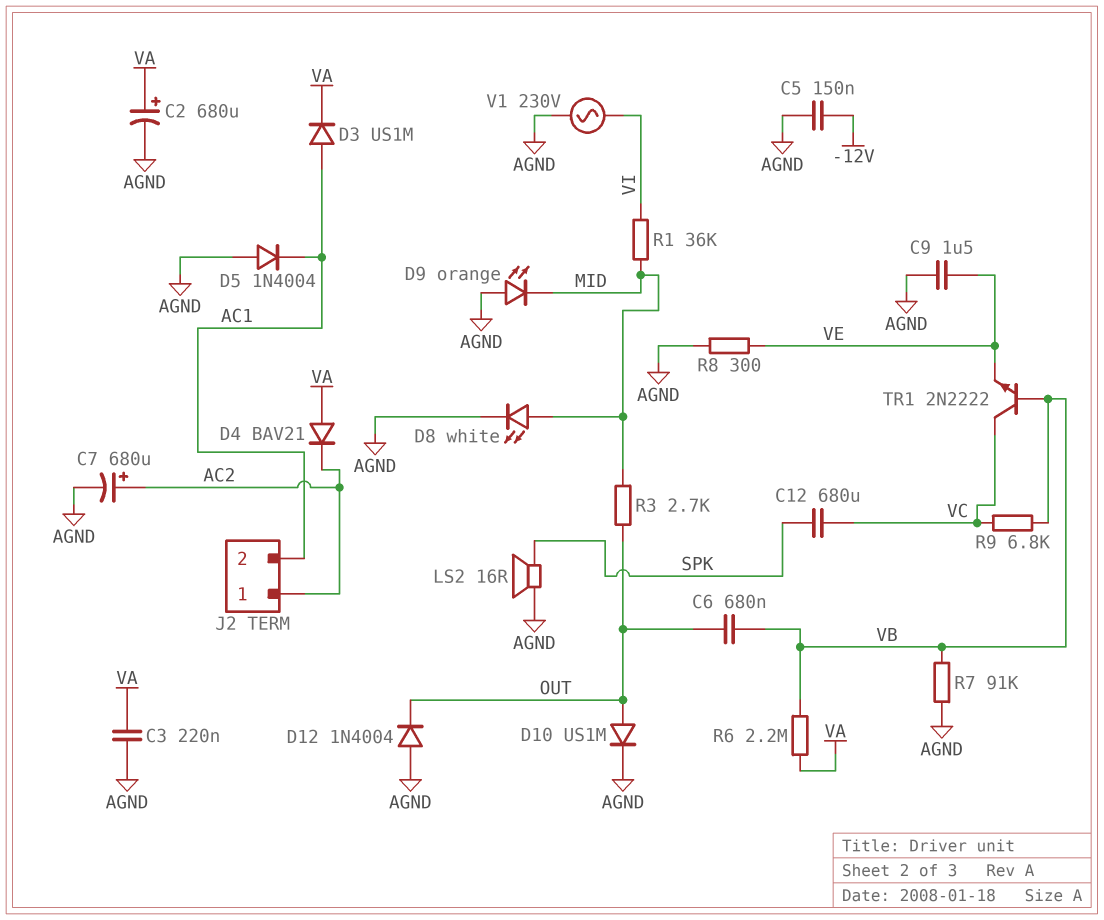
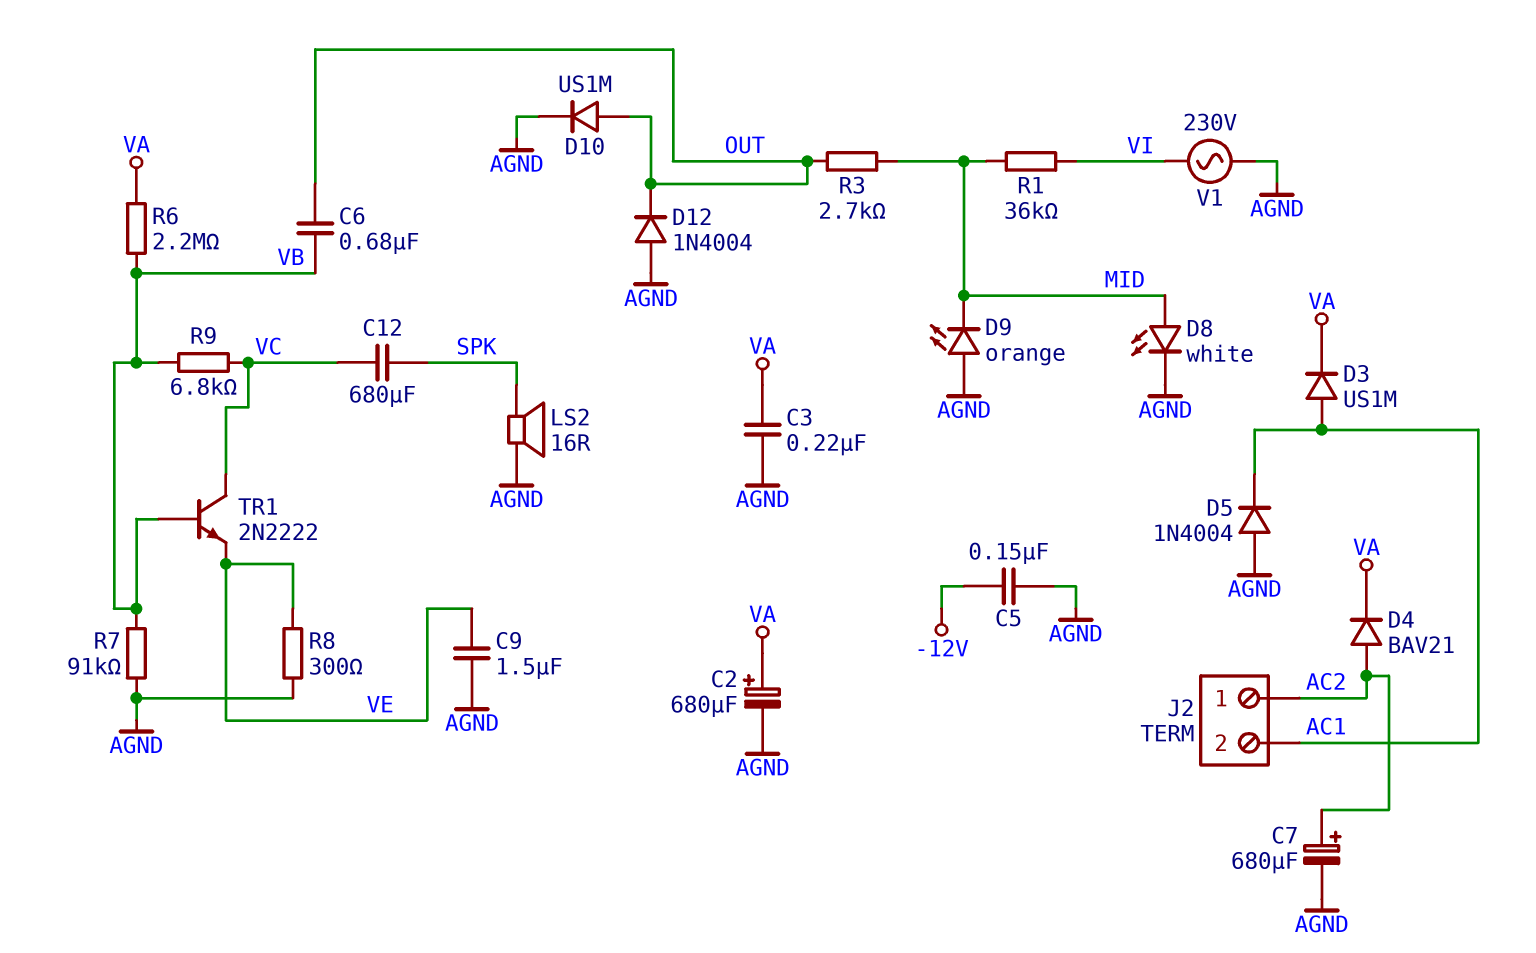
D4: diode BAV21 (A VA, K AC2) -> diode BAV21 (A AC2, K VA)

